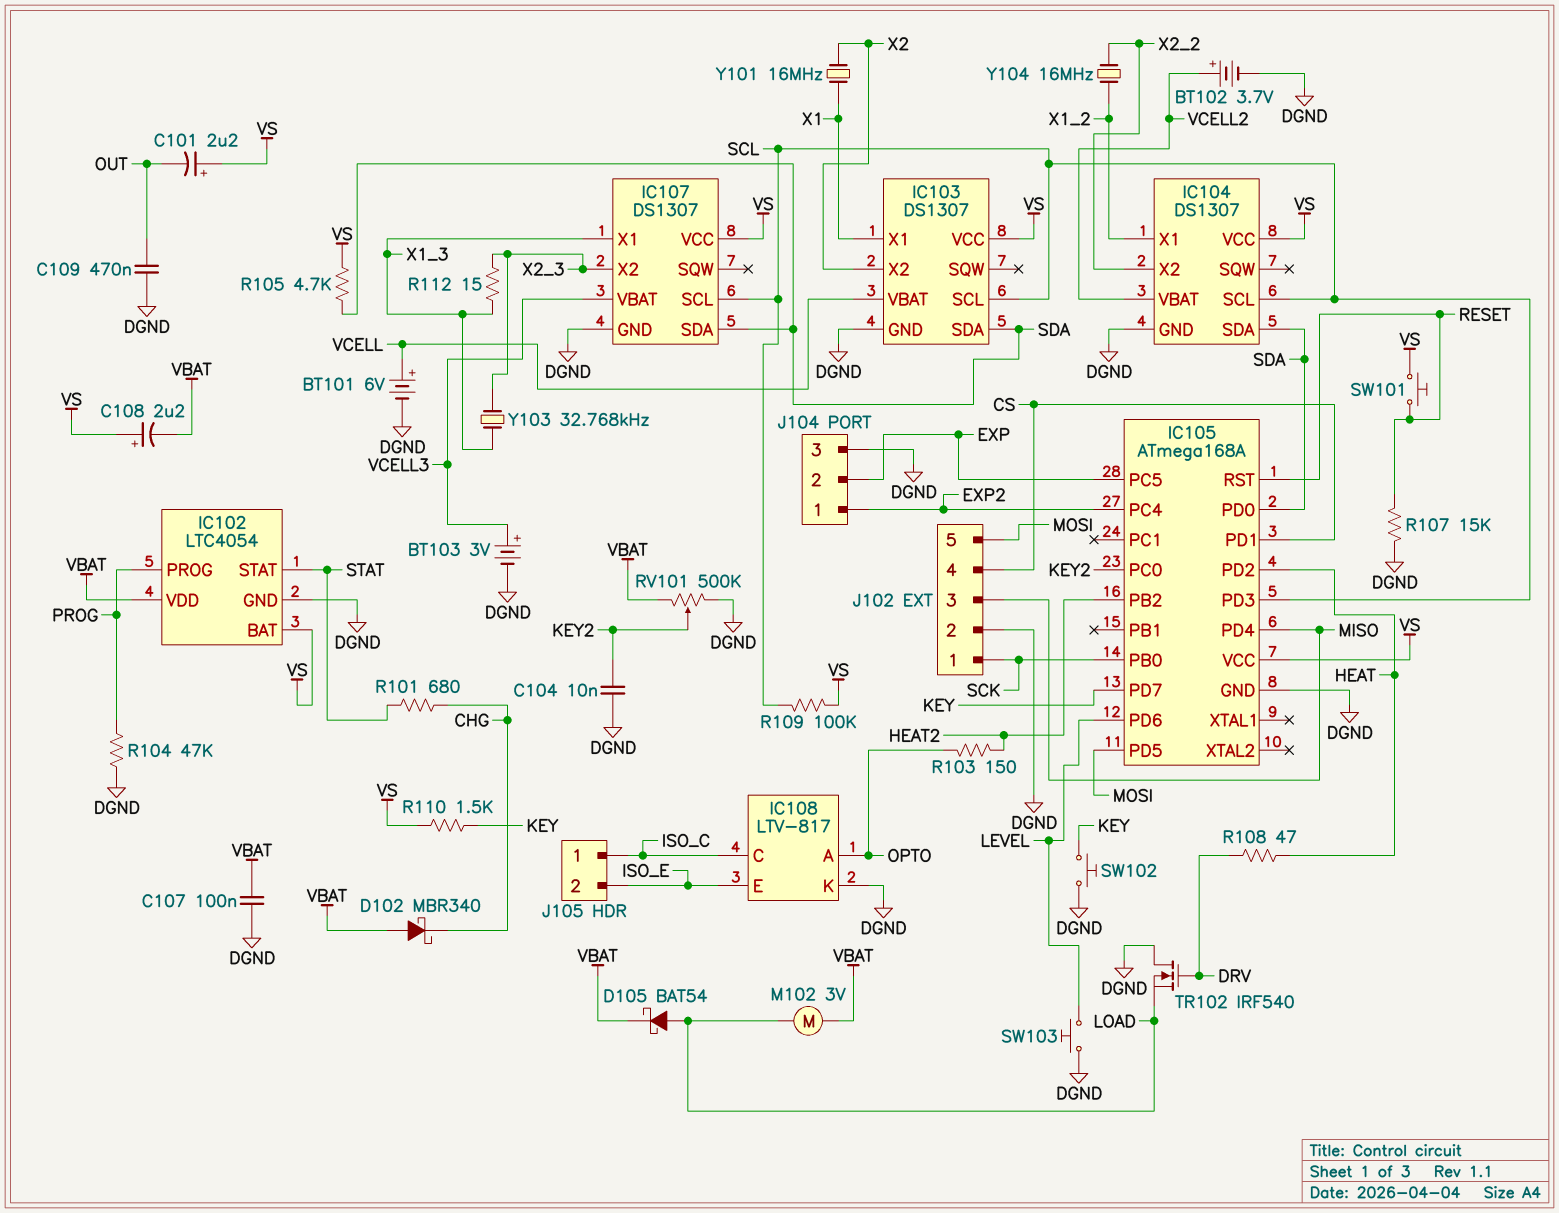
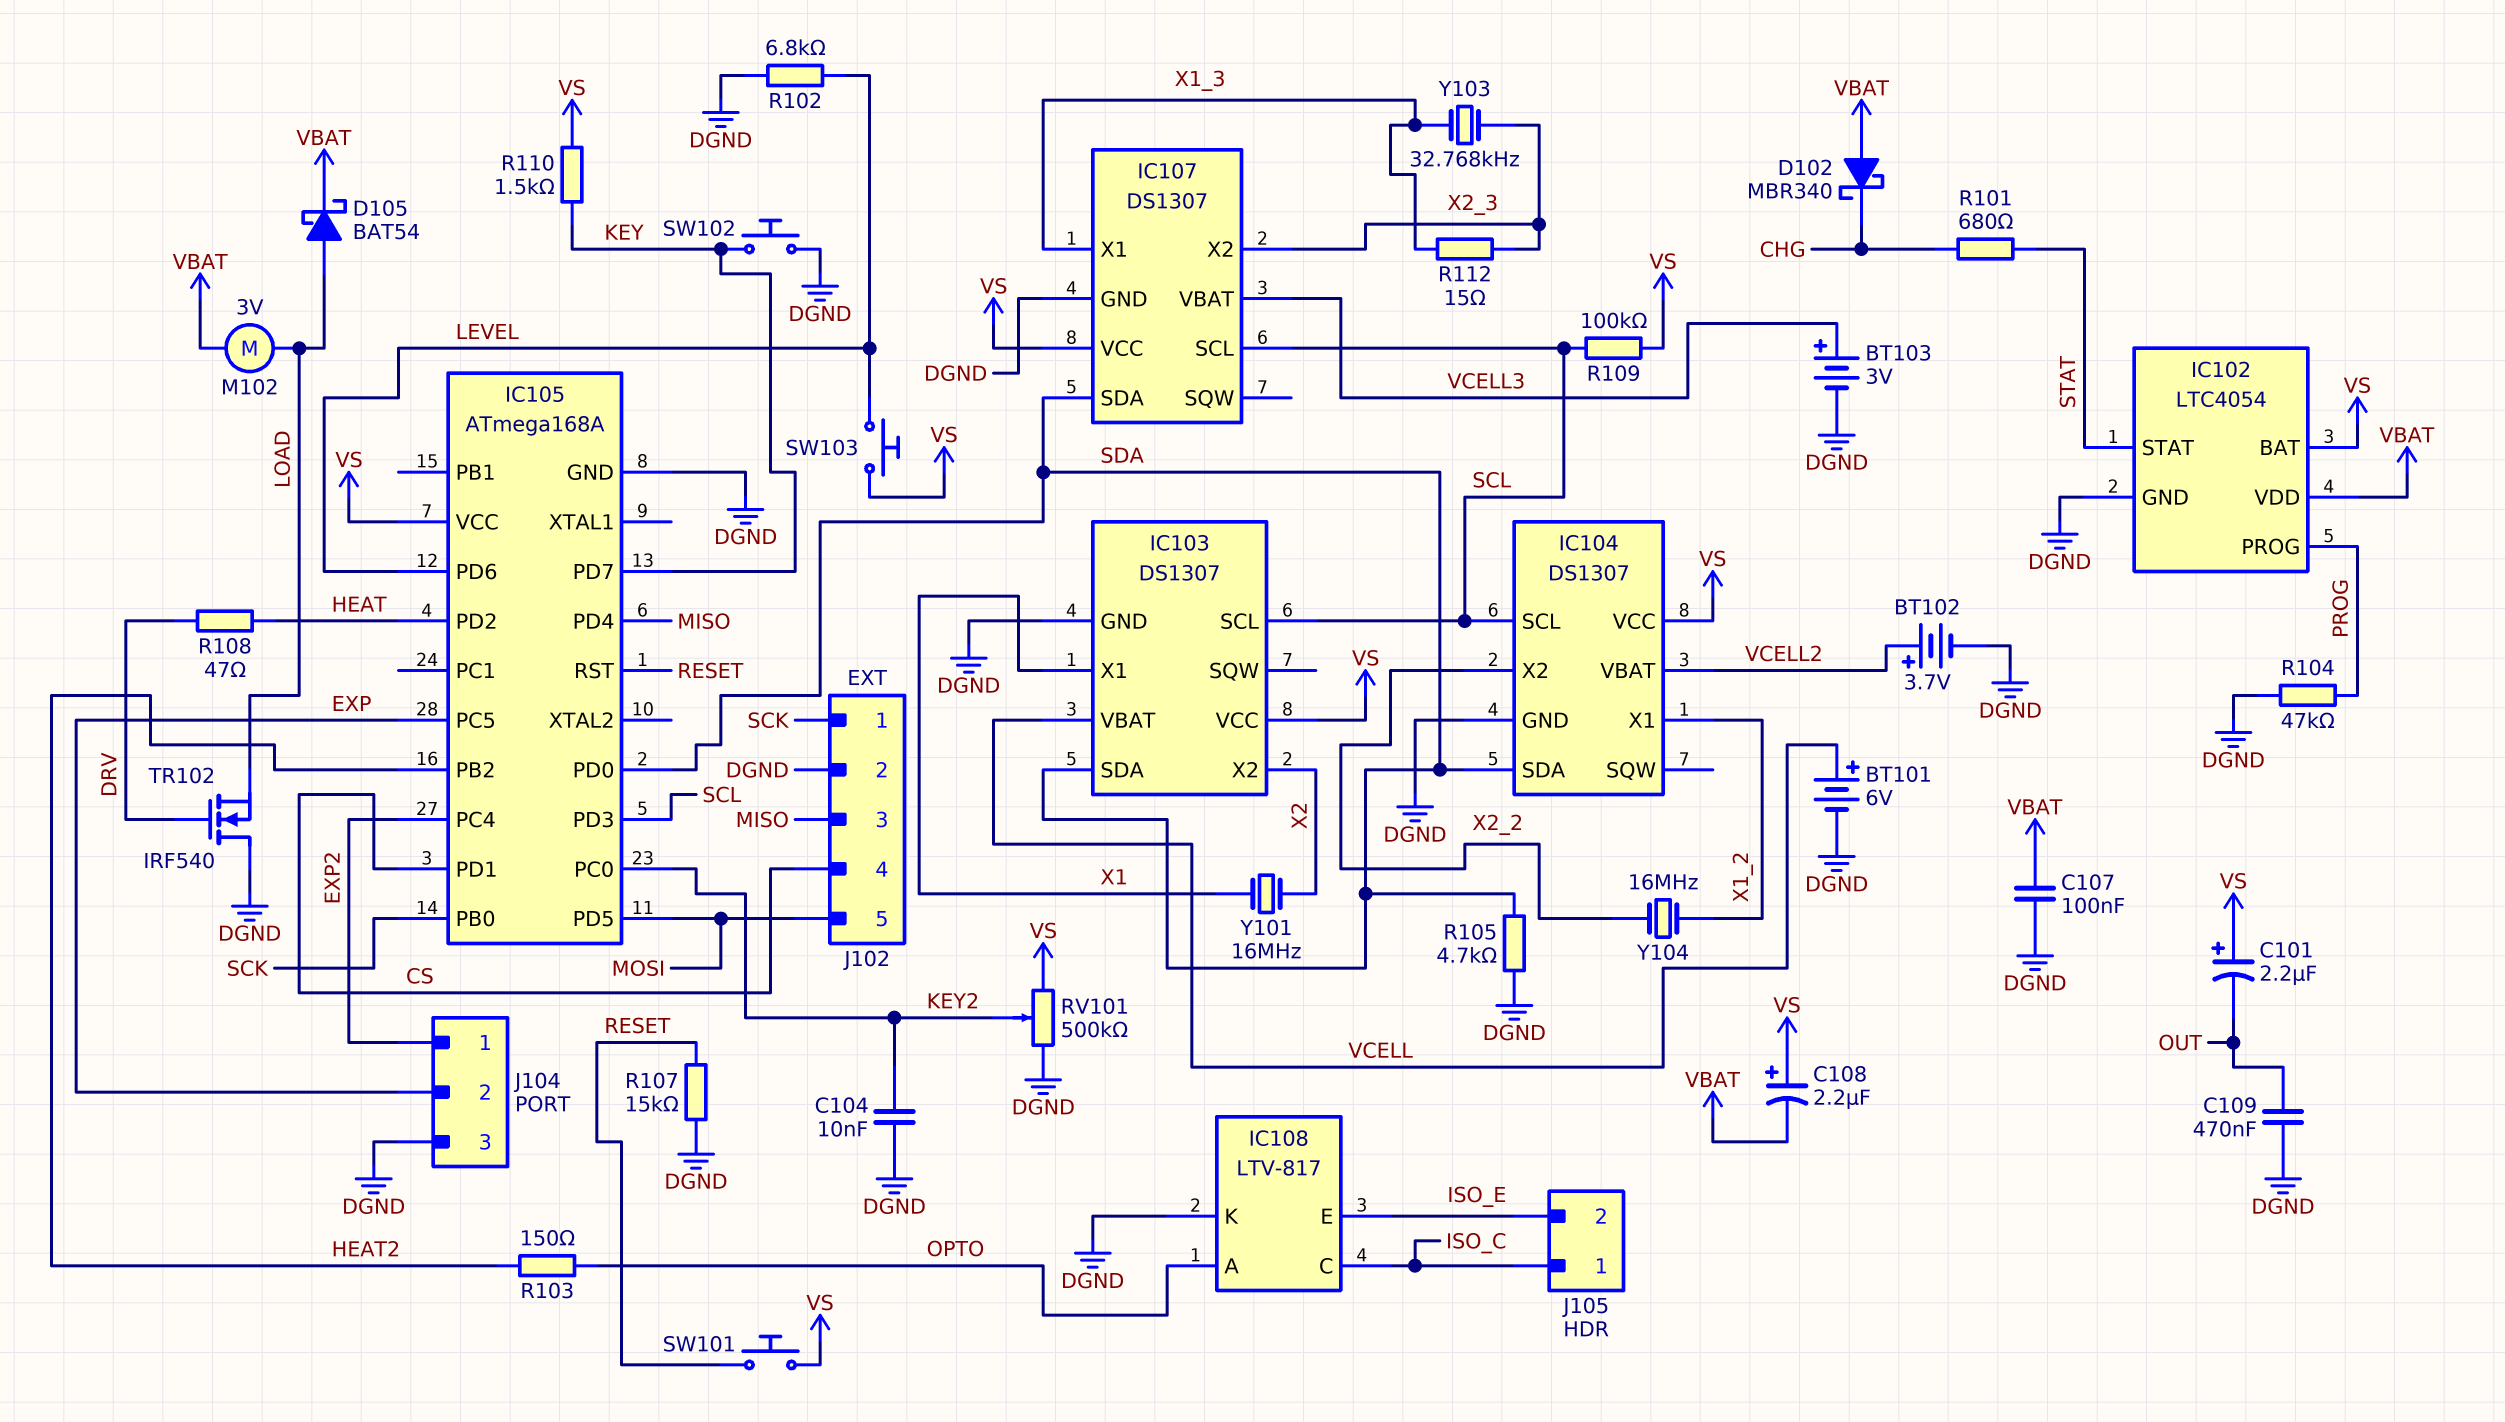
R102: none -> 6.8k (DGND, LEVEL)
R105: 4.7k (SDA, VS) -> 4.7k (DGND, SDA)
RV101: 500k (DGND, VBAT, wiper KEY2) -> 500k (DGND, VS, wiper KEY2)
SW103: button (DGND, LEVEL) -> button (LEVEL, VS)

